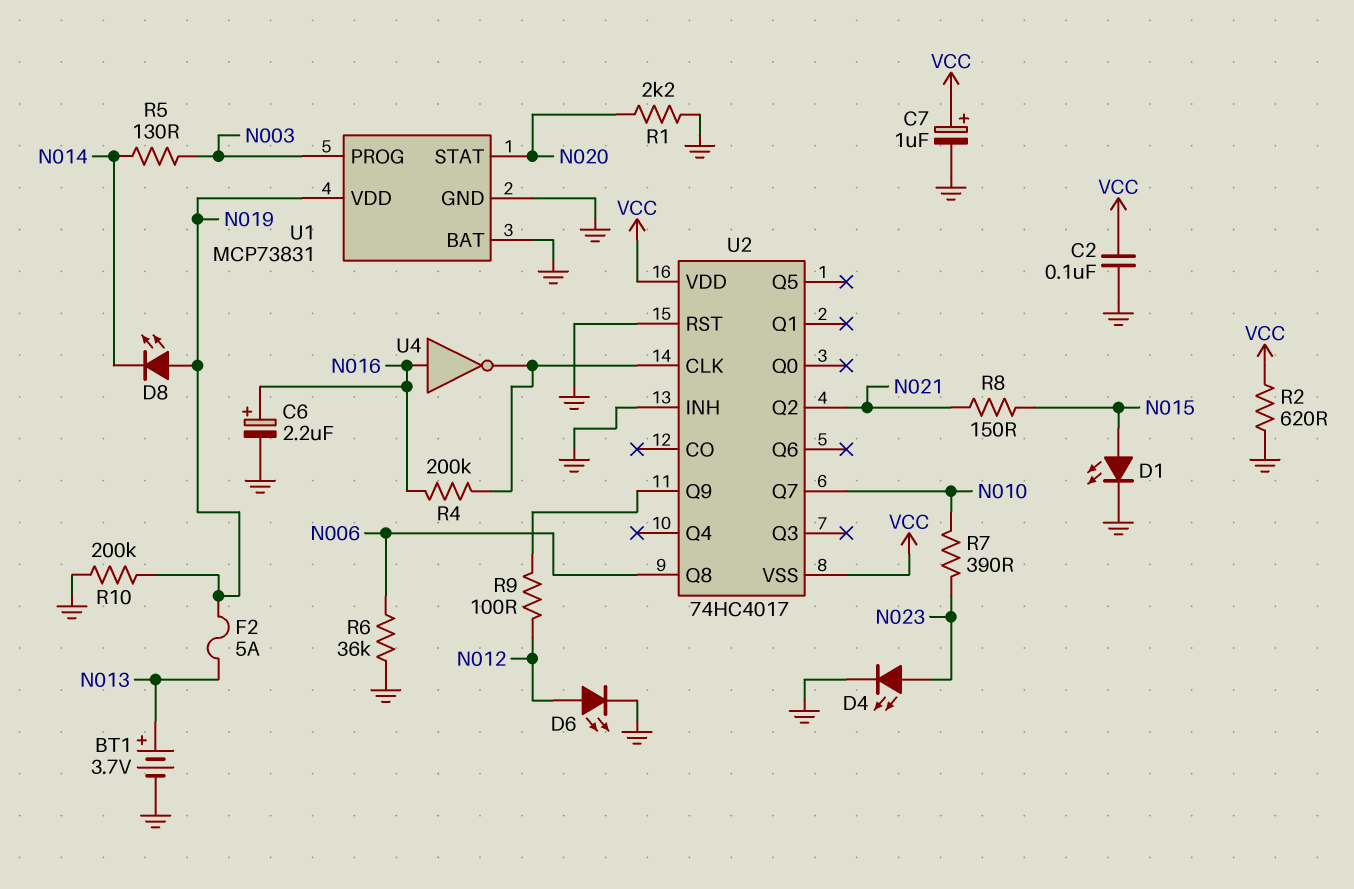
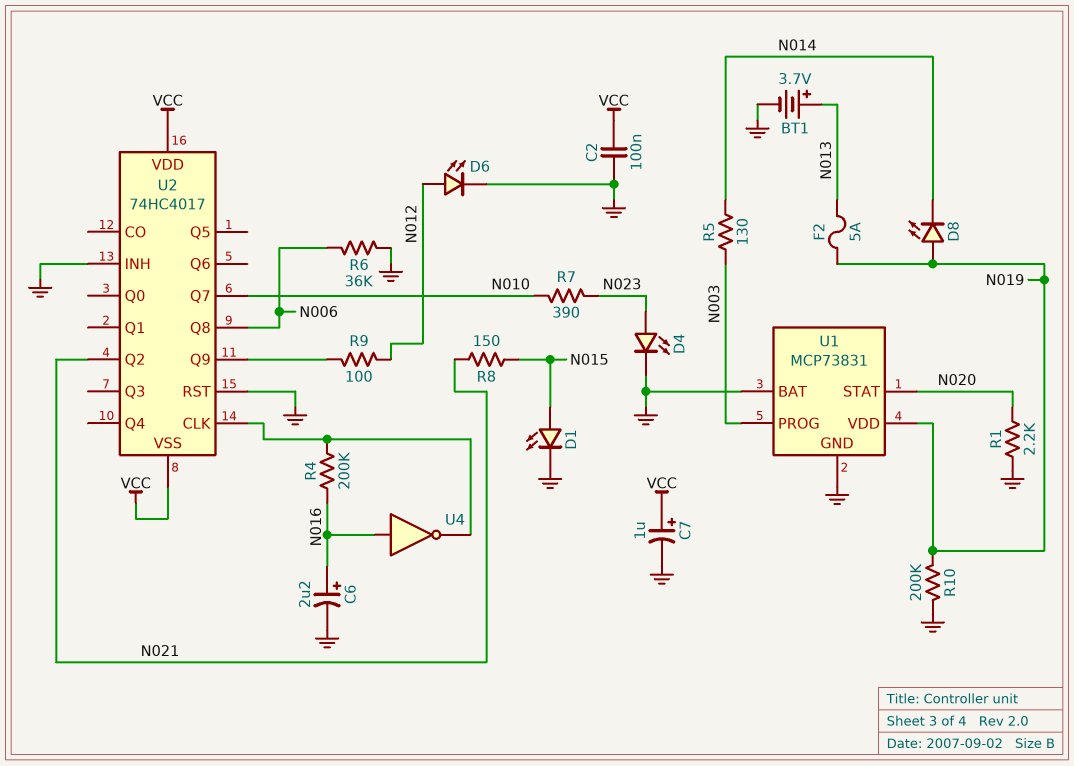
R2: 620 (GND, VCC) -> none

